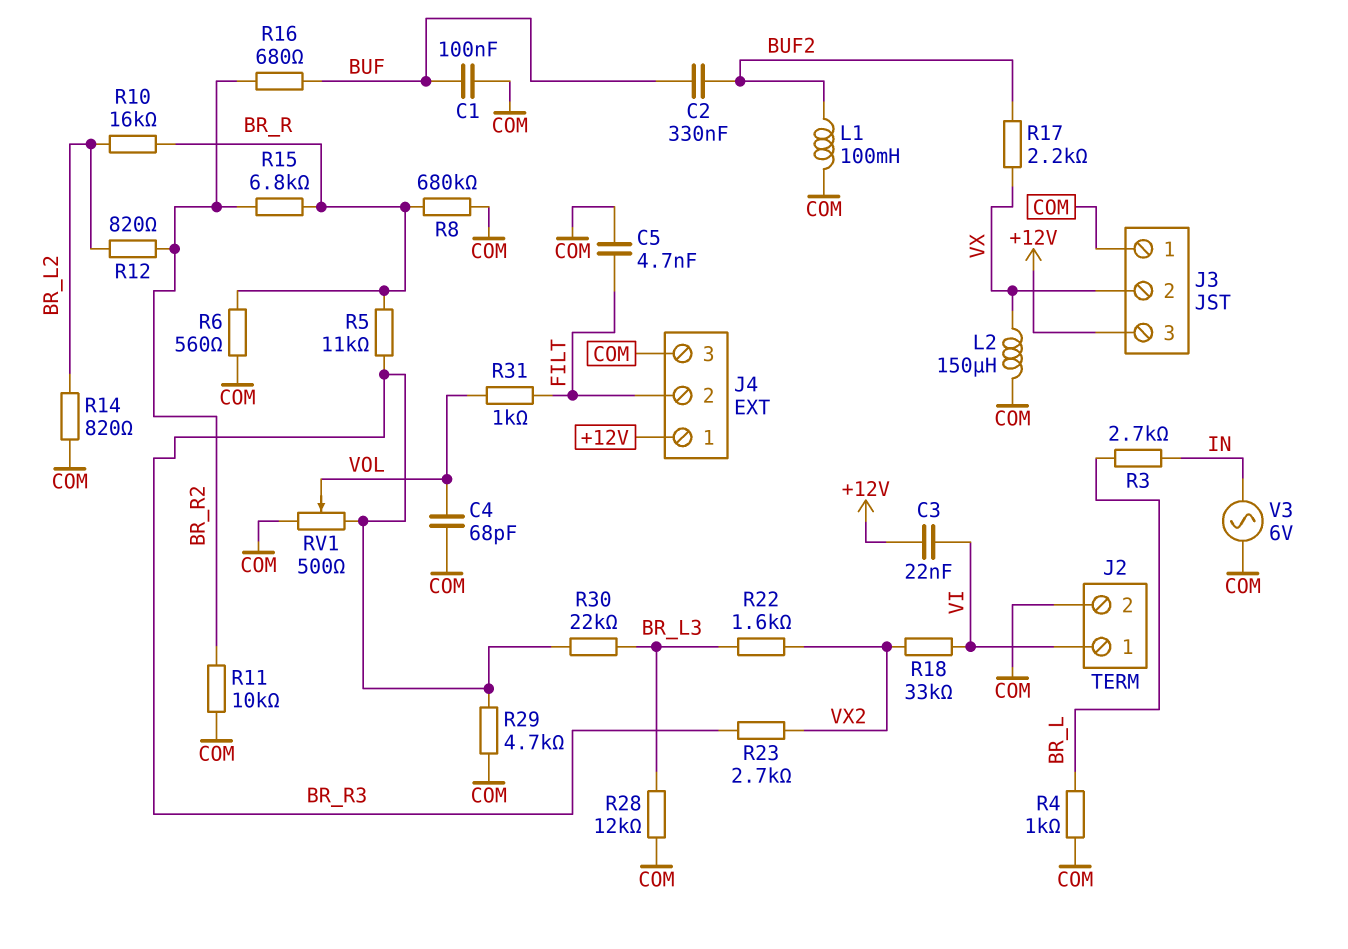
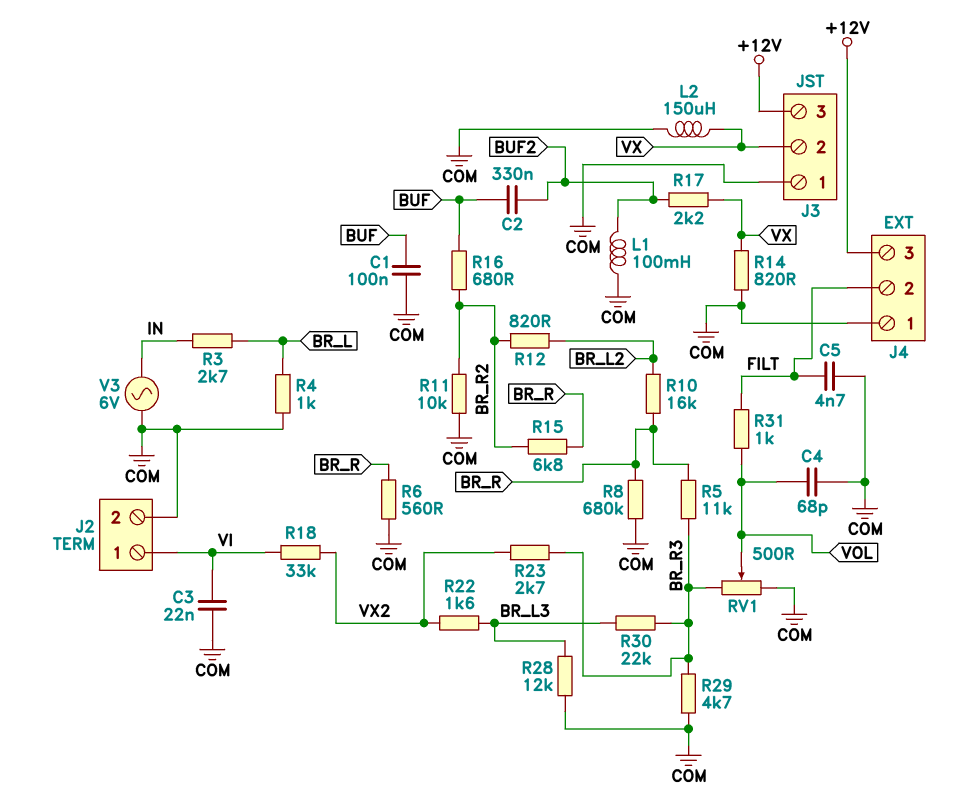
C3: 22nF (+12V, VI) -> 22nF (COM, VI)
J4 pin 1: +12V -> COM
J4 pin 3: COM -> +12V
R14: 820 (BR_L2, COM) -> 820 (COM, VX)

